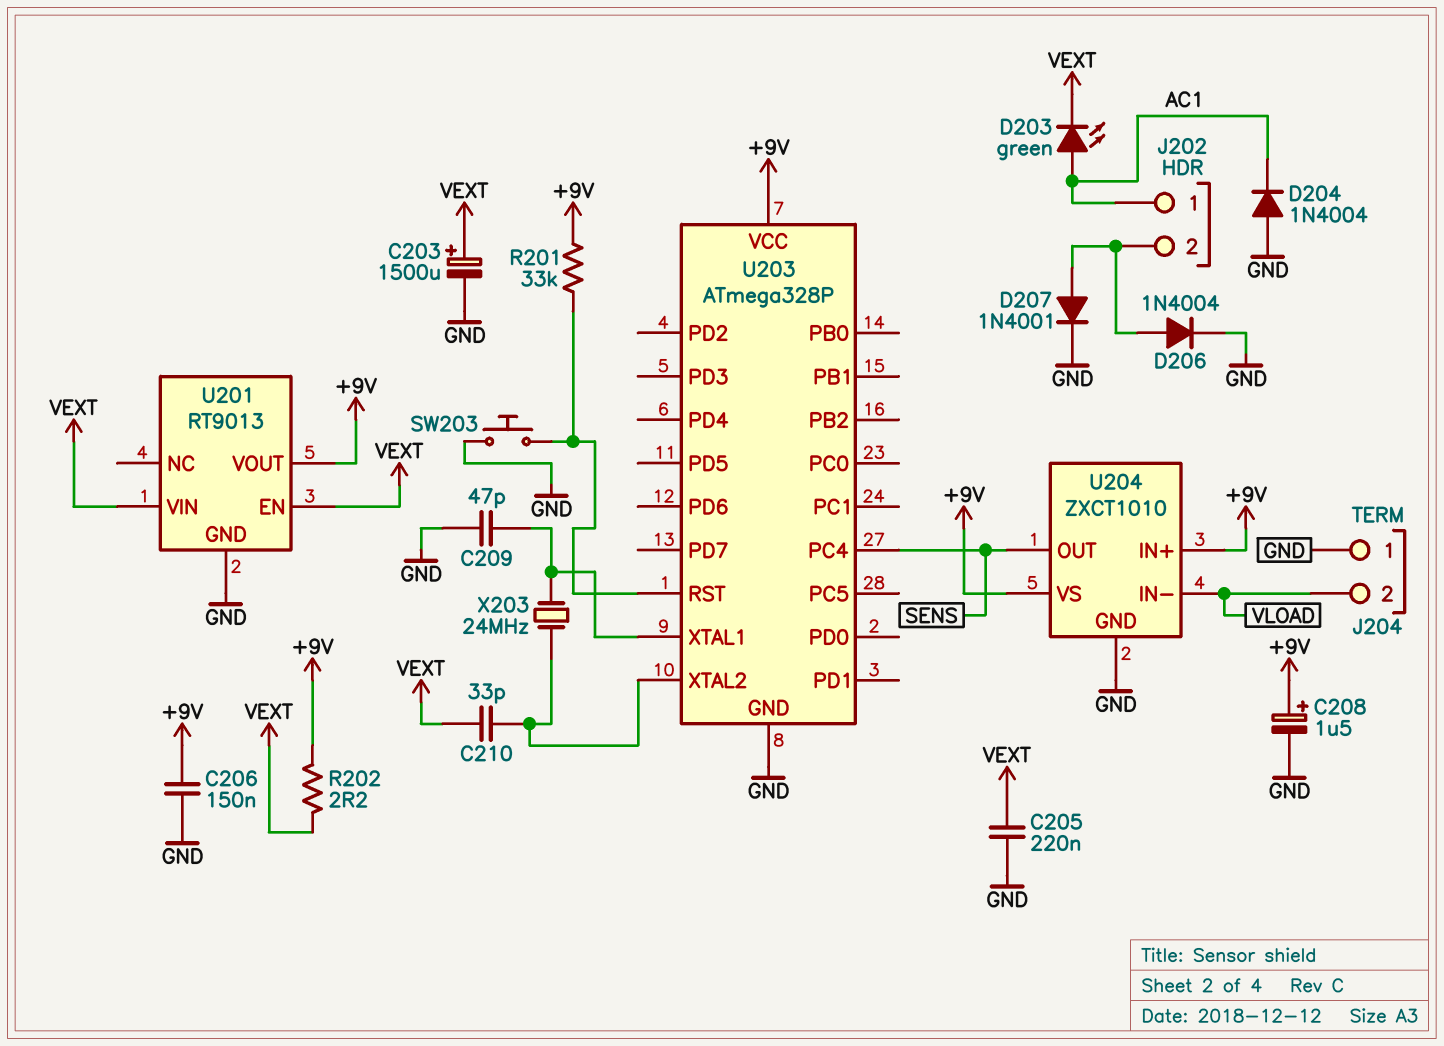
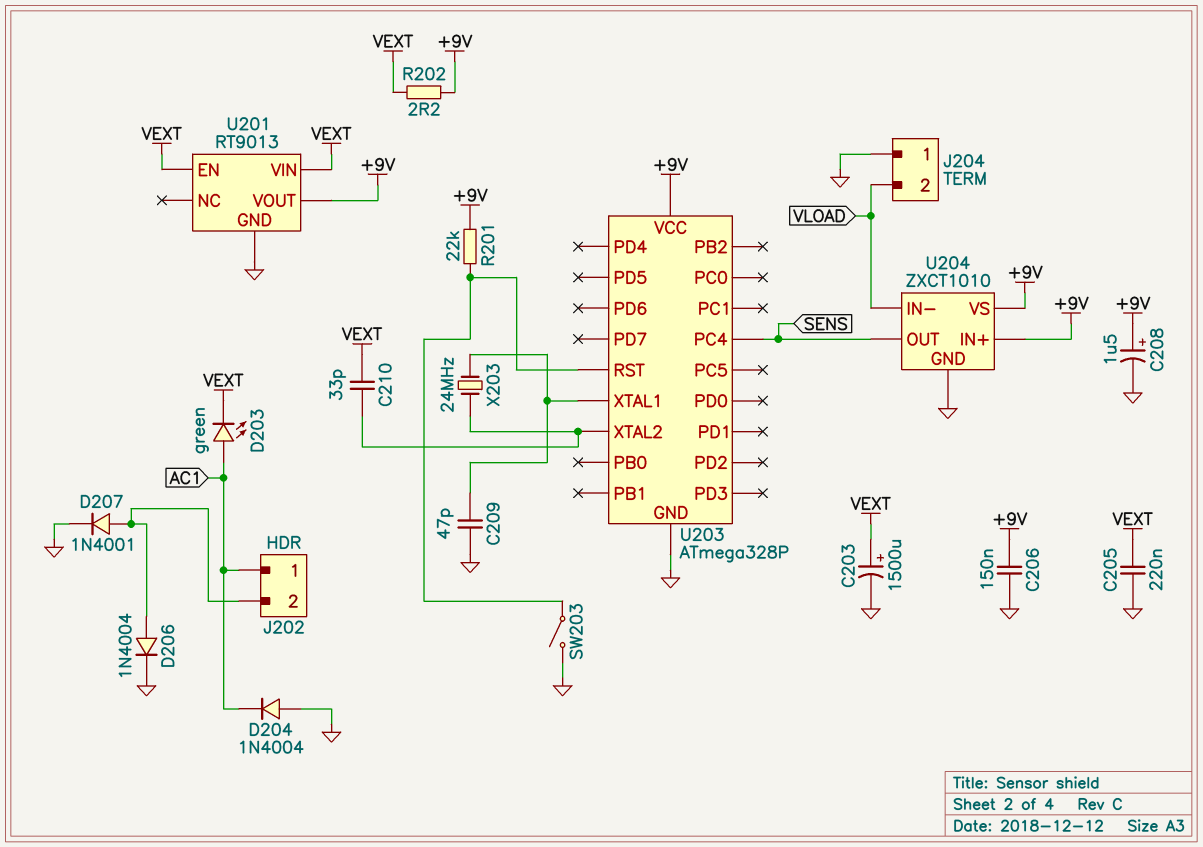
R201: 33k (+9V, U203/RST) -> 22k (+9V, U203/RST)
SW203: button (GND, U203/RST) -> switch (GND, U203/RST)

